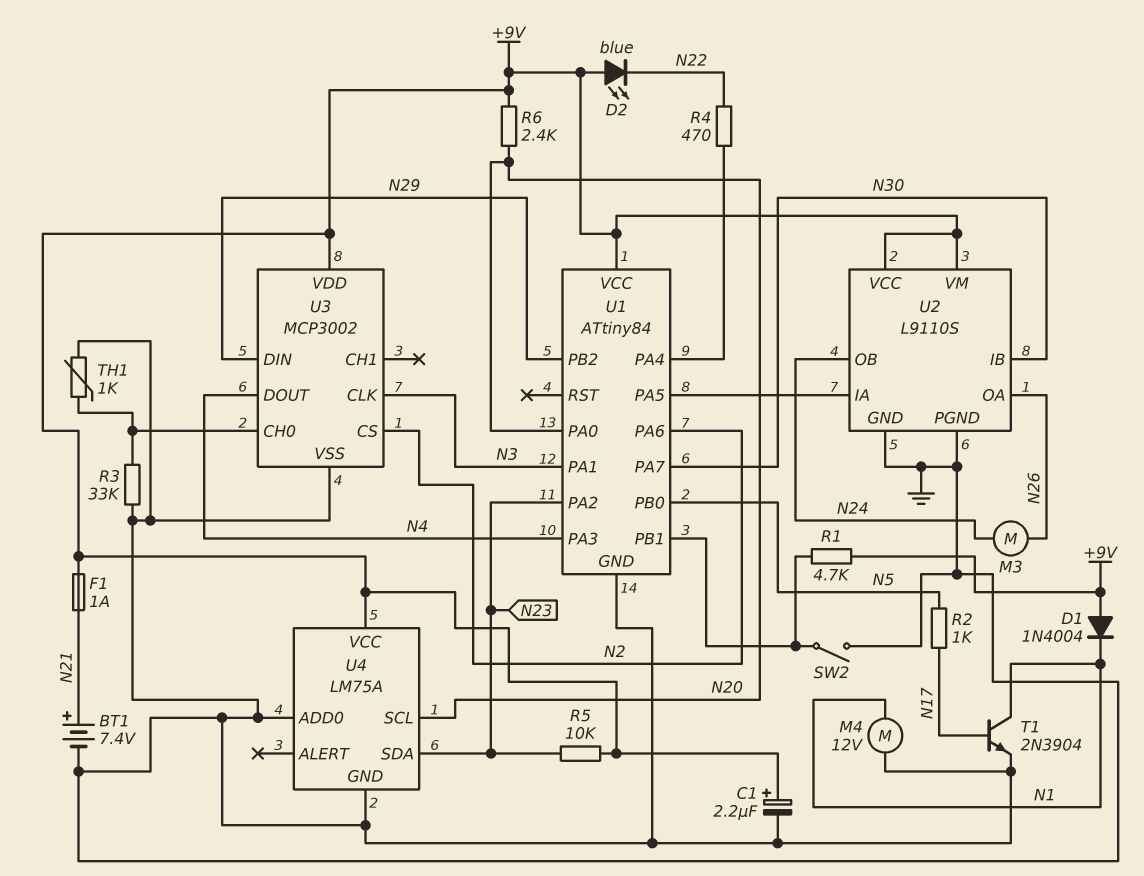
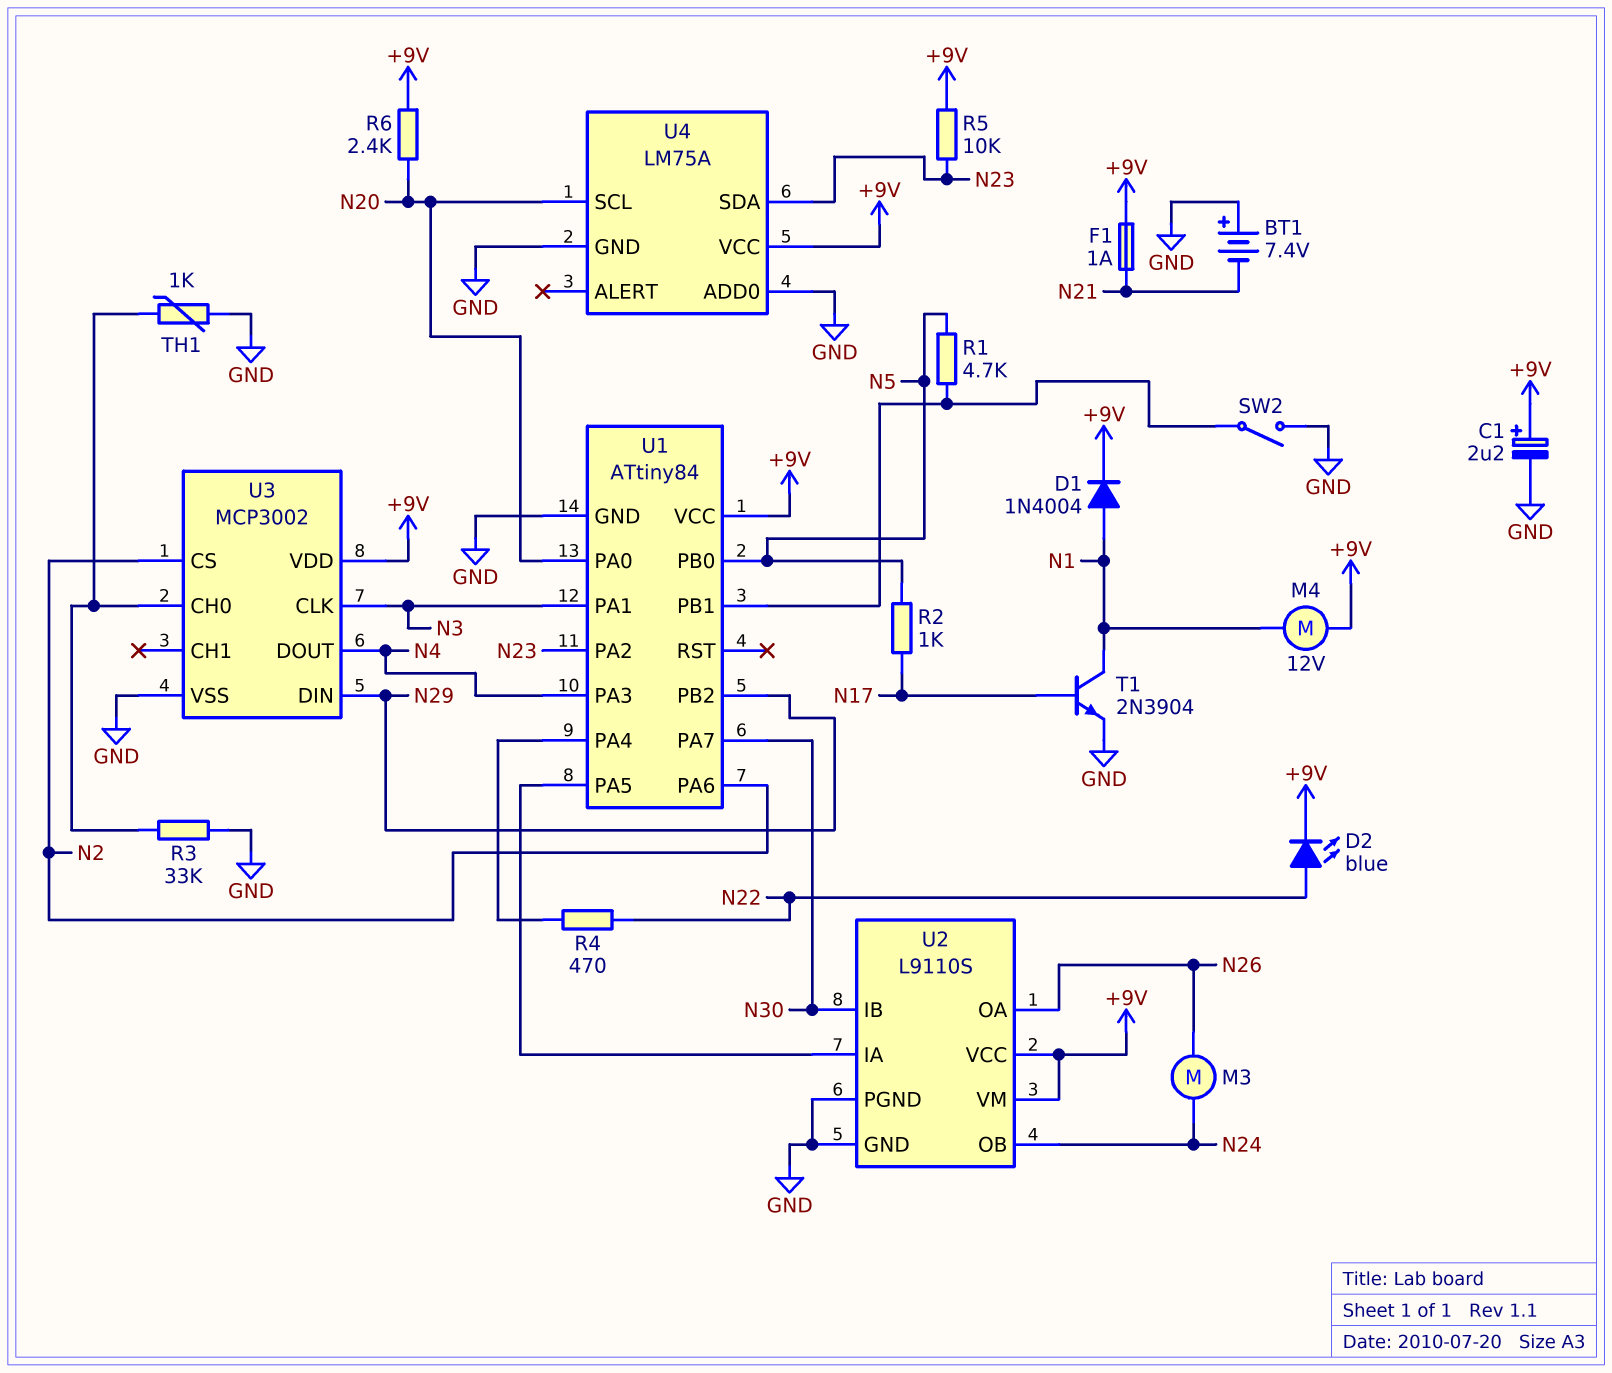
BT1: 7.4V (plus N21, minus GND) -> 7.4V (plus GND, minus N21)
D1: diode 1N4004 (A +9V, K N1) -> diode 1N4004 (A N1, K +9V)
D2: LED blue (A +9V, K N22) -> LED blue (A N22, K +9V)
M4: motor 12V (GND, N1) -> motor 12V (+9V, N1)
R1: 4.7k (+9V, U1/PB1) -> 4.7k (N5, U1/PB1)

